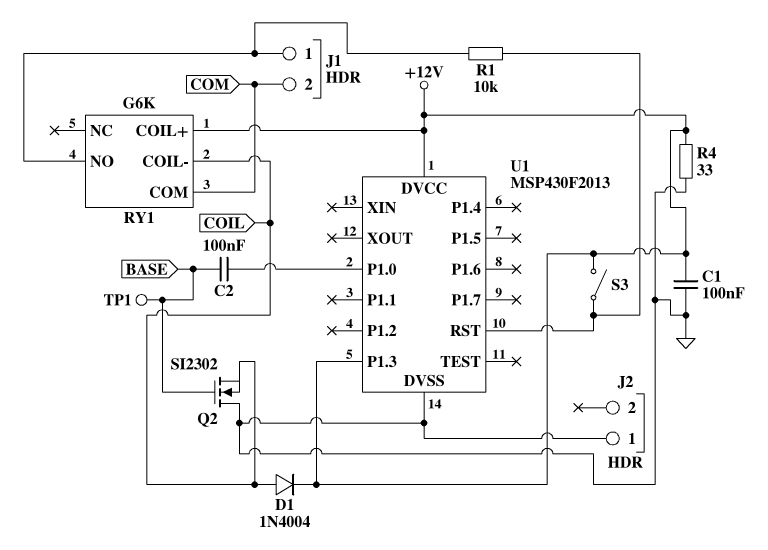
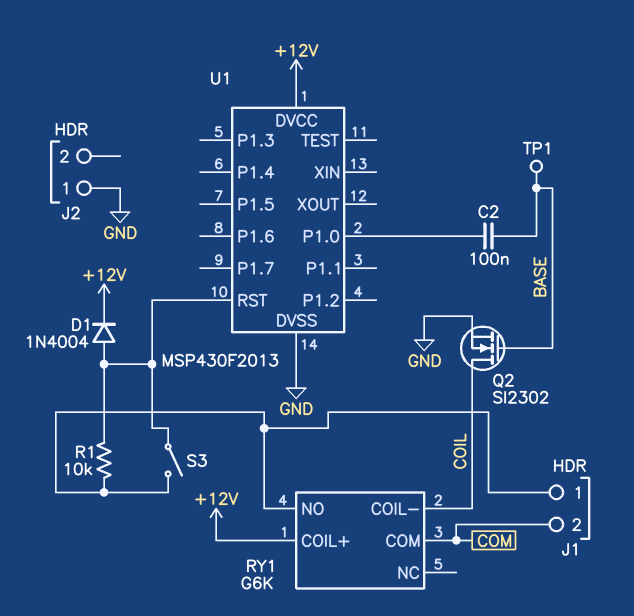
C1: 100nF (+12V, GND) -> none
D1: diode 1N4004 (A COIL, K +12V) -> diode 1N4004 (A U1/RST, K +12V)
Q2: NMOS SI2302 (G BASE, D GND, S COIL) -> NMOS SI2302 (G BASE, D COIL, S GND)
R4: 33 (+12V, GND) -> none
S3: switch (+12V, U1/RST) -> switch (J1/1, U1/RST)
U1 pin P1.3: +12V -> none

